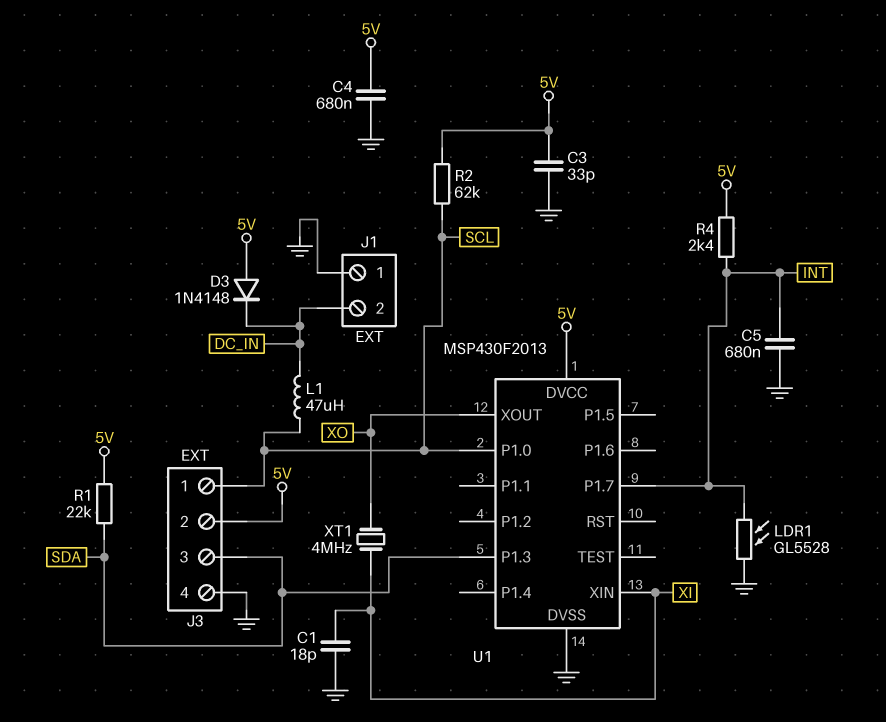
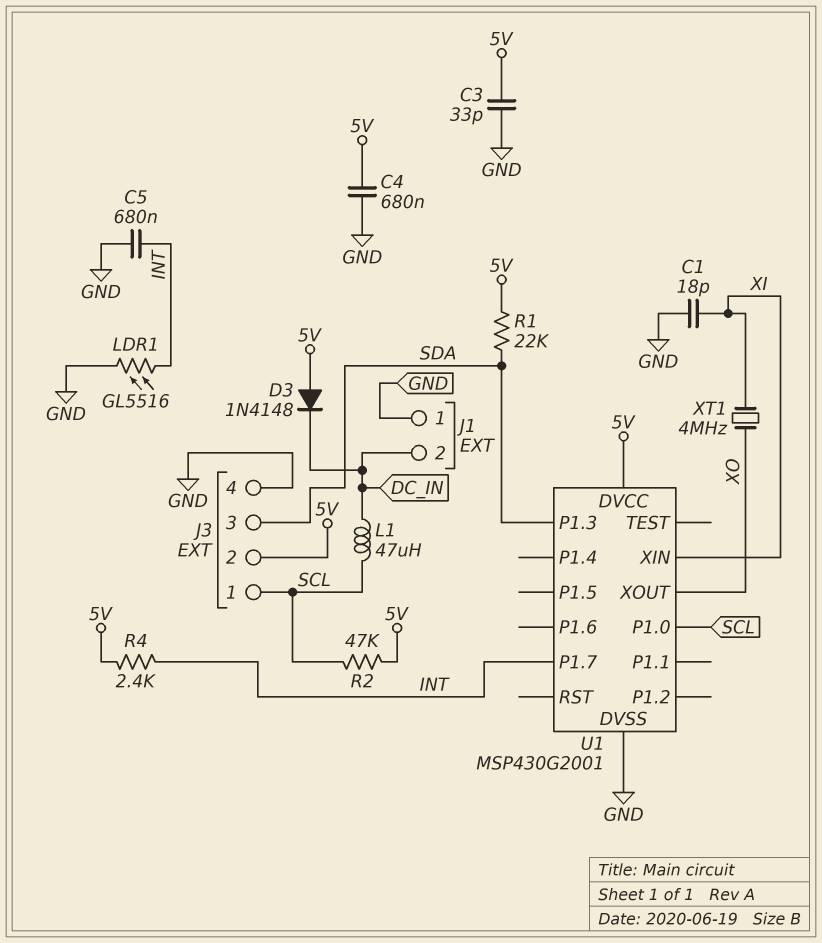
LDR1: GL5528 (GND, INT) -> GL5516 (GND, INT)
R2: 62k (5V, SCL) -> 47k (5V, SCL)
U1: MSP430F2013 -> MSP430G2001

